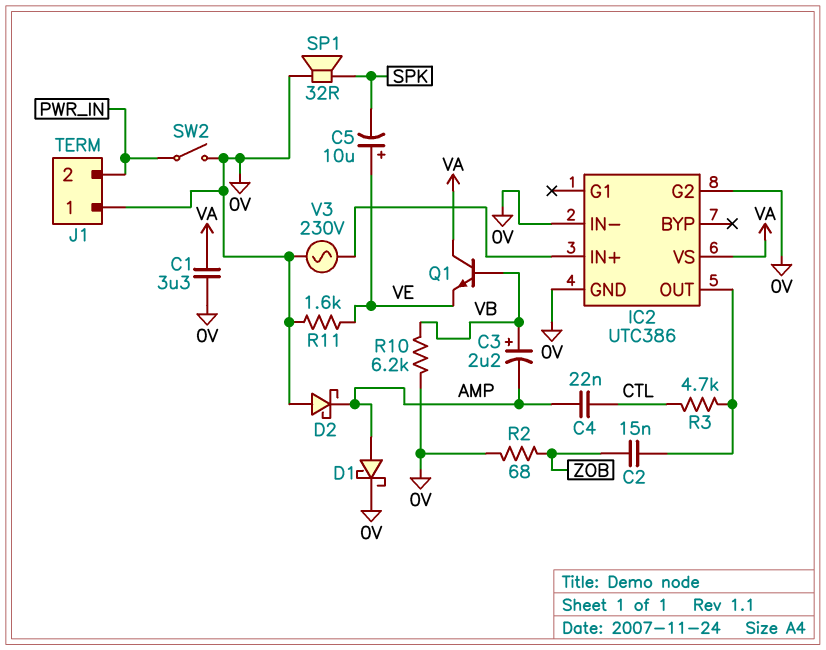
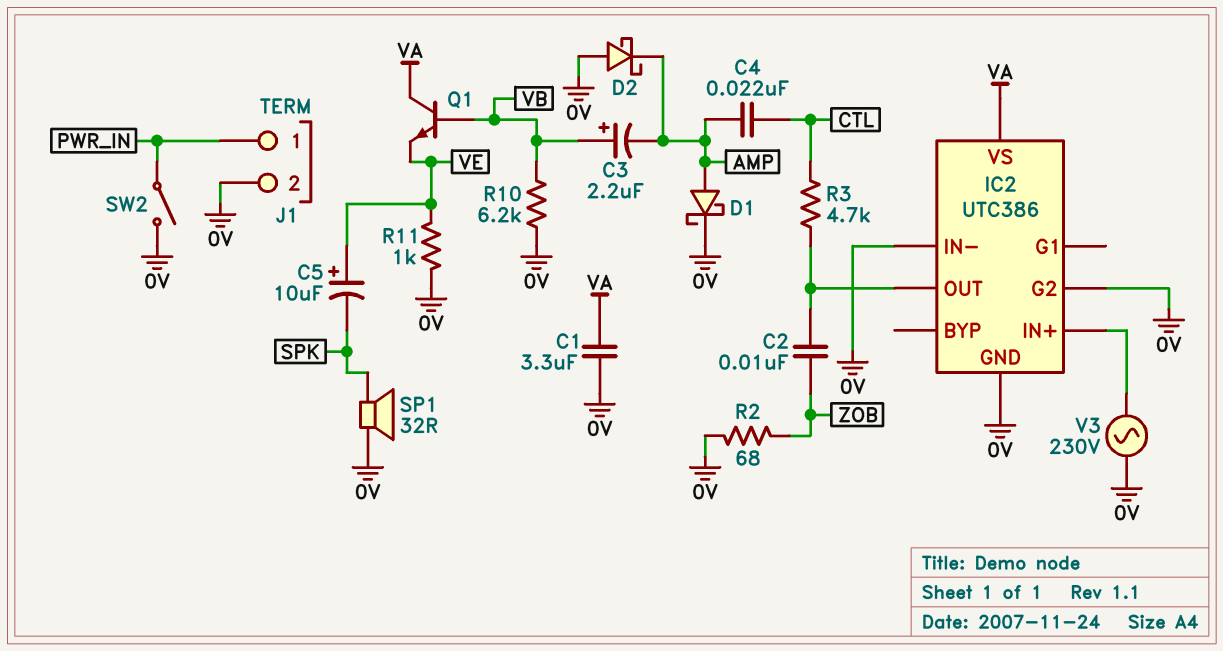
C2: 15nF (IC2/OUT, ZOB) -> 10nF (IC2/OUT, ZOB)
J1 pin 1: 0V -> PWR_IN
J1 pin 2: PWR_IN -> 0V
R11: 1.6k (0V, VE) -> 1k (0V, VE)

